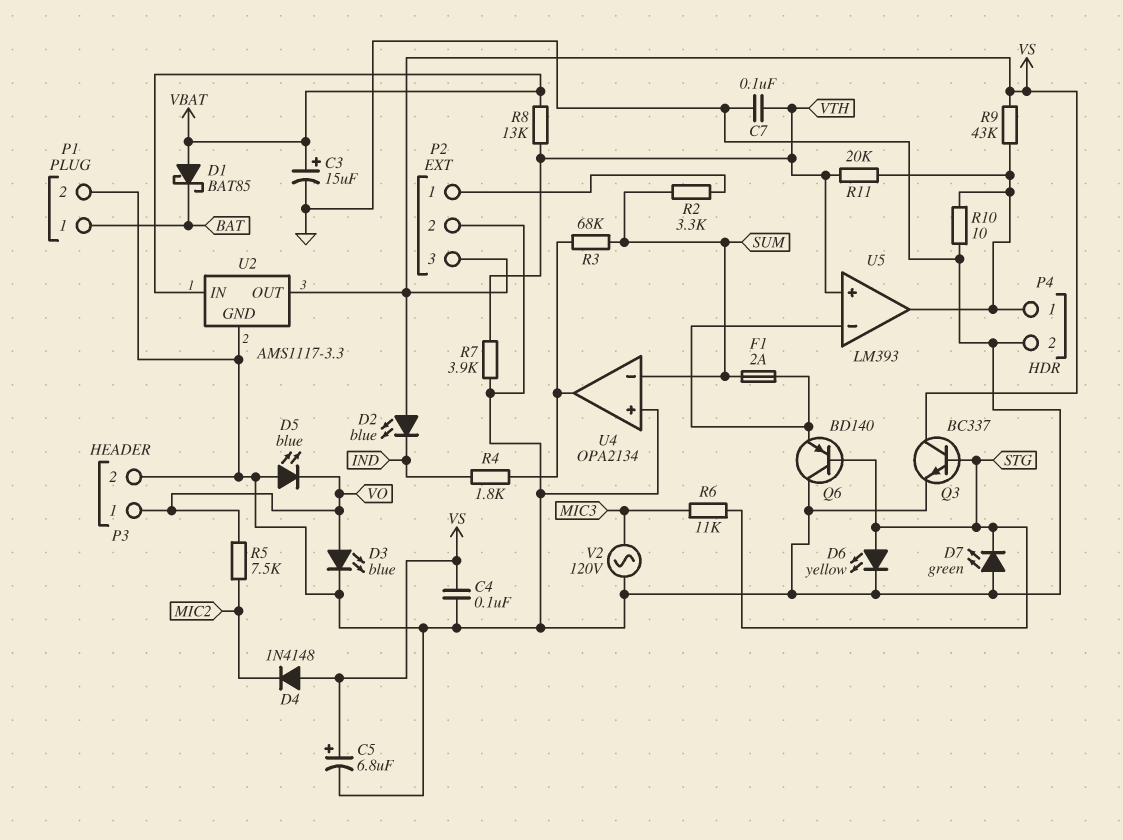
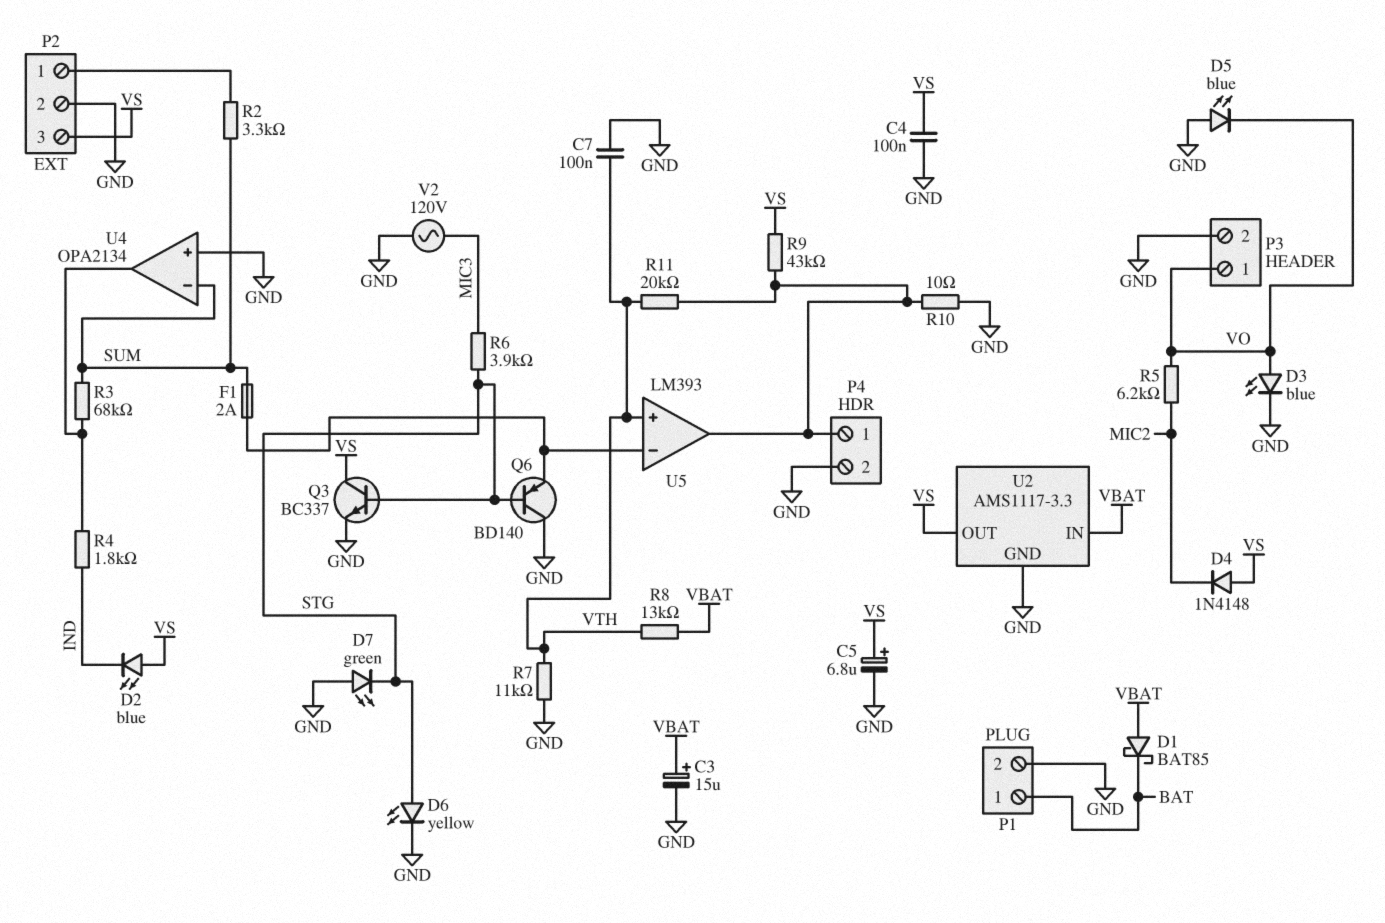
R5: 7.5k (MIC2, VO) -> 6.2k (MIC2, VO)
R6: 11k (MIC3, STG) -> 3.9k (MIC3, STG)
R7: 3.9k (GND, VTH) -> 11k (GND, VTH)

